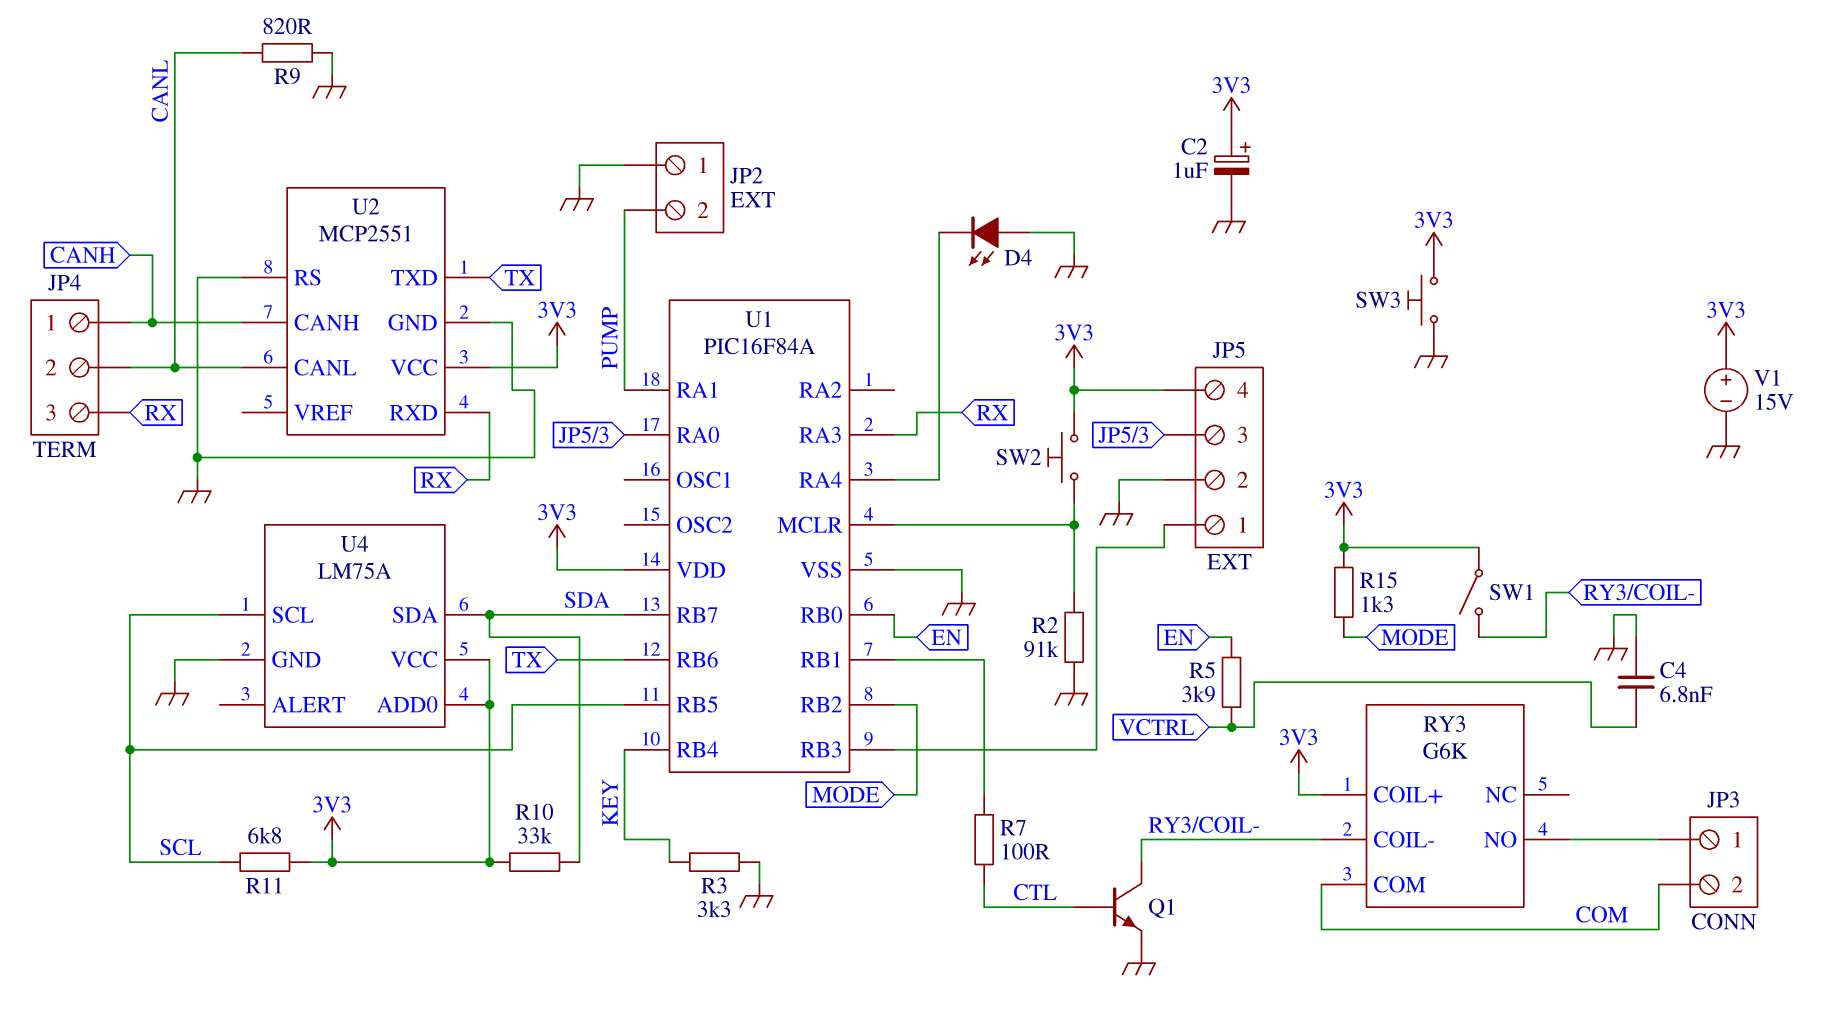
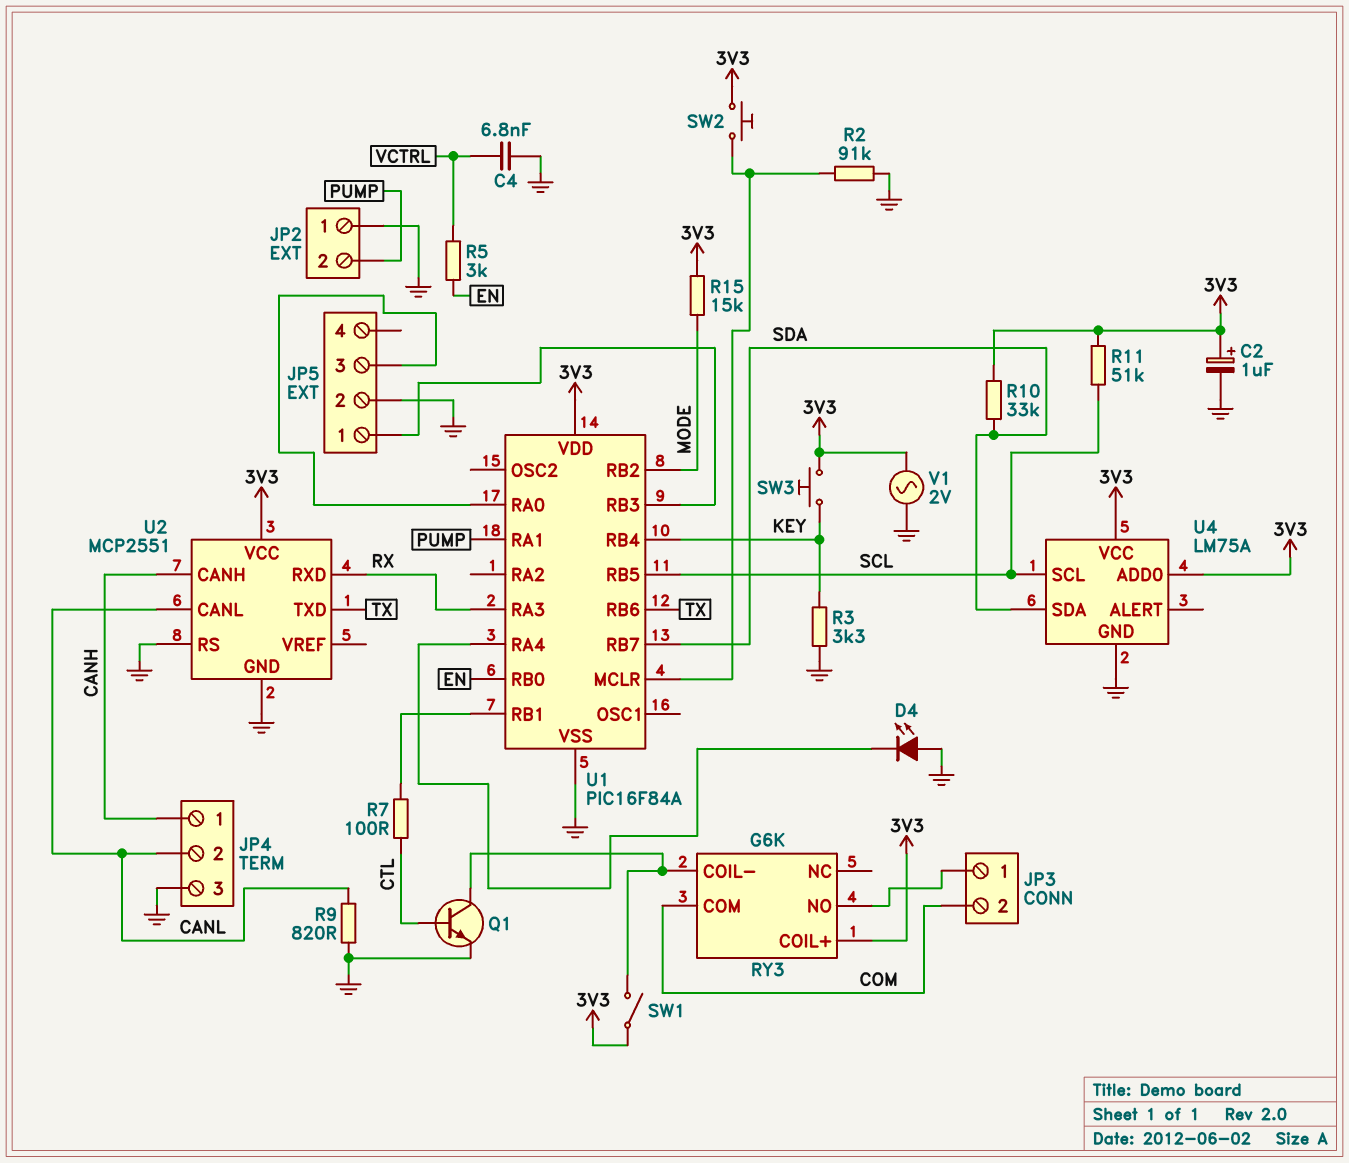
JP4 pin 3: RX -> GND
JP5 pin 4: 3V3 -> none
R5: 3.9k (EN, VCTRL) -> 3k (EN, VCTRL)
R11: 6.8k (3V3, SCL) -> 51k (3V3, SCL)
R15: 1.3k (3V3, MODE) -> 15k (3V3, MODE)
SW3: button (3V3, GND) -> button (3V3, KEY)
V1: 15V (plus 3V3, minus GND) -> AC 2V (3V3, GND)

